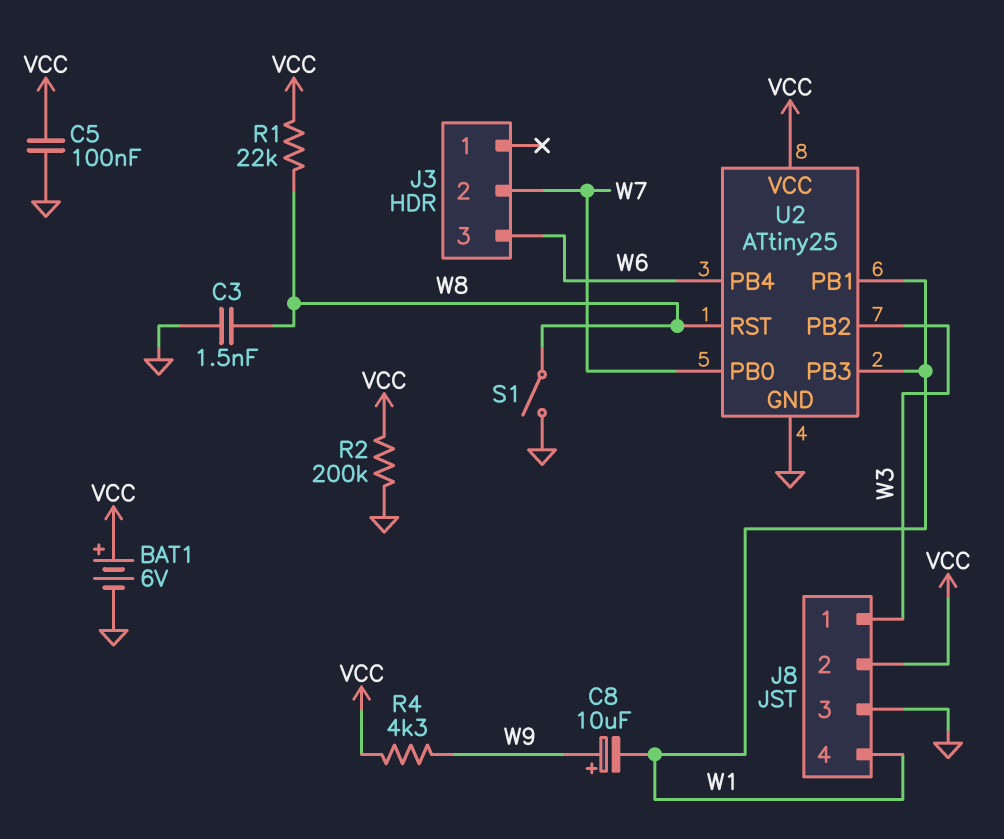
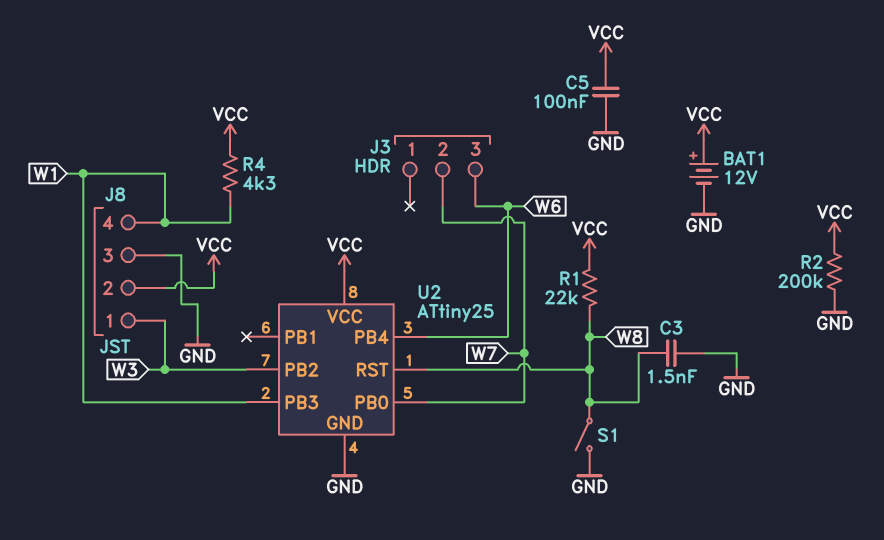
BAT1: 6V (plus VCC, minus GND) -> 12V (plus VCC, minus GND)
C8: 10uF (plus W9, minus W1) -> none
R4: 4.3k (VCC, W9) -> 4.3k (VCC, W1)
U2 pin PB1: W1 -> none

